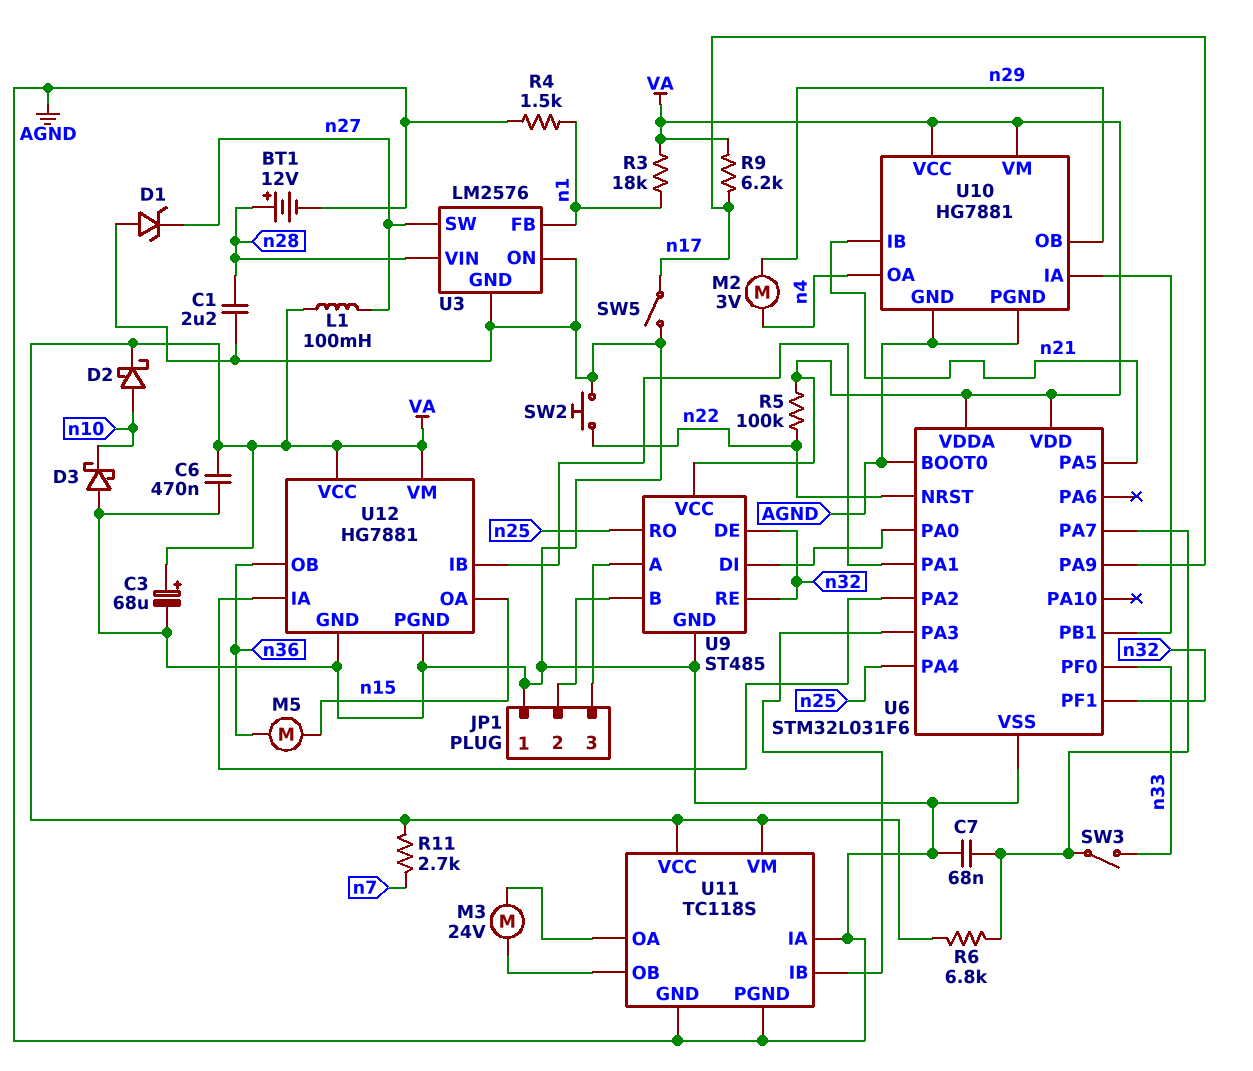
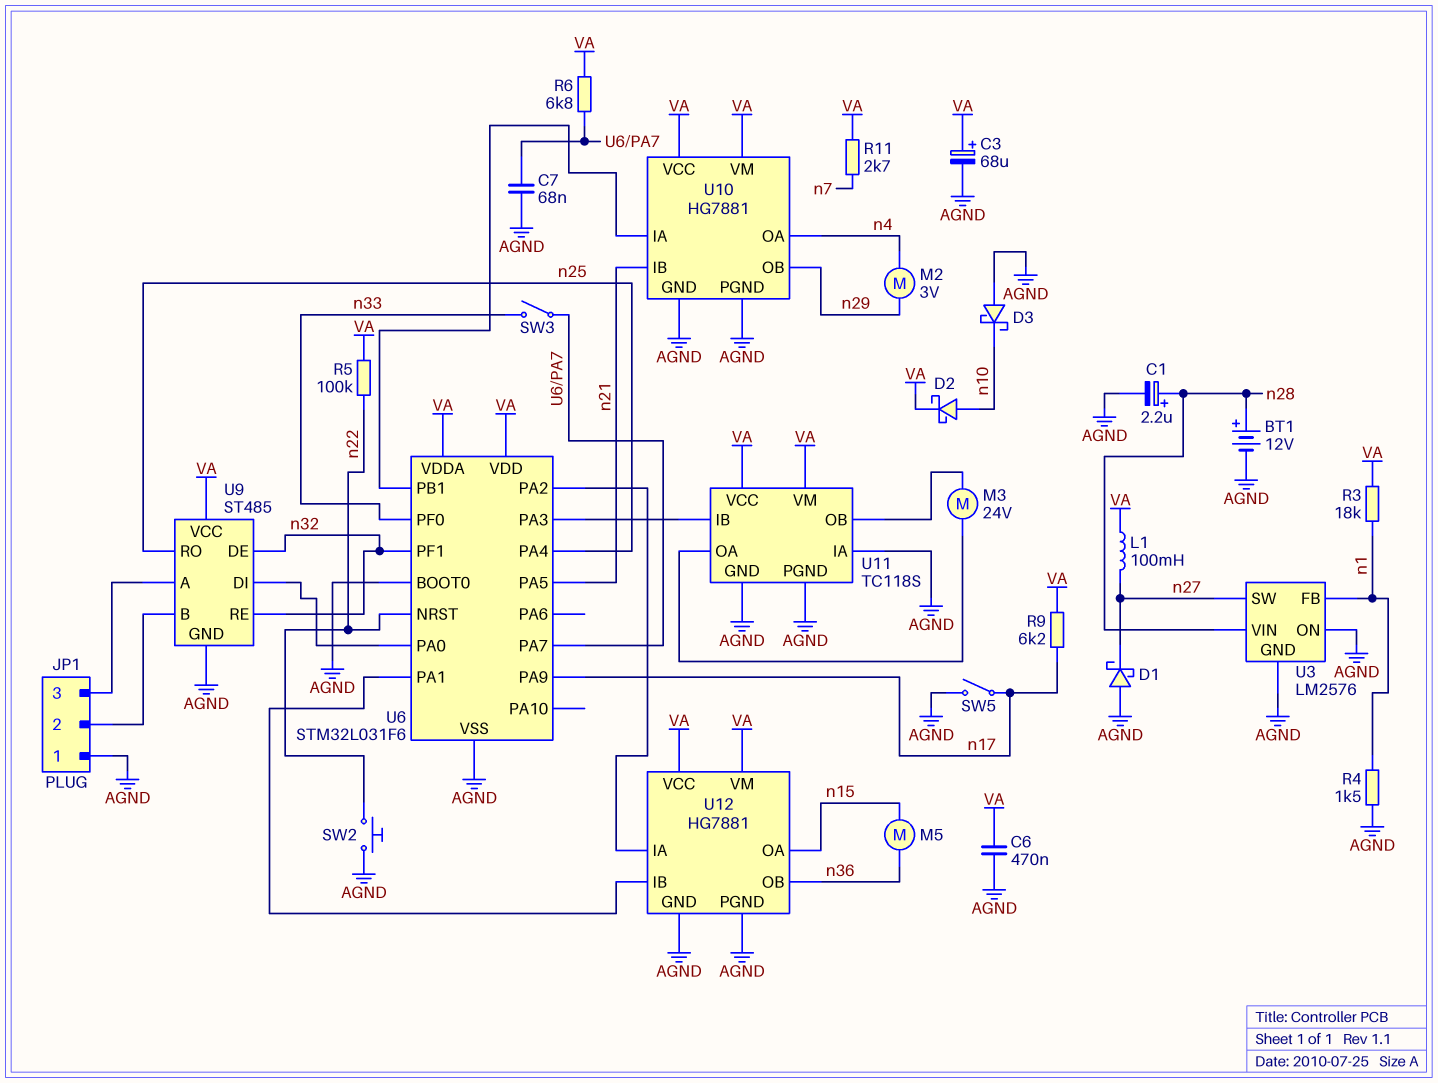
C1: 2.2uF (AGND, n28) -> 2.2uF (plus n28, minus AGND)
D1: zener (A AGND, K n27) -> schottky (A AGND, K n27)

